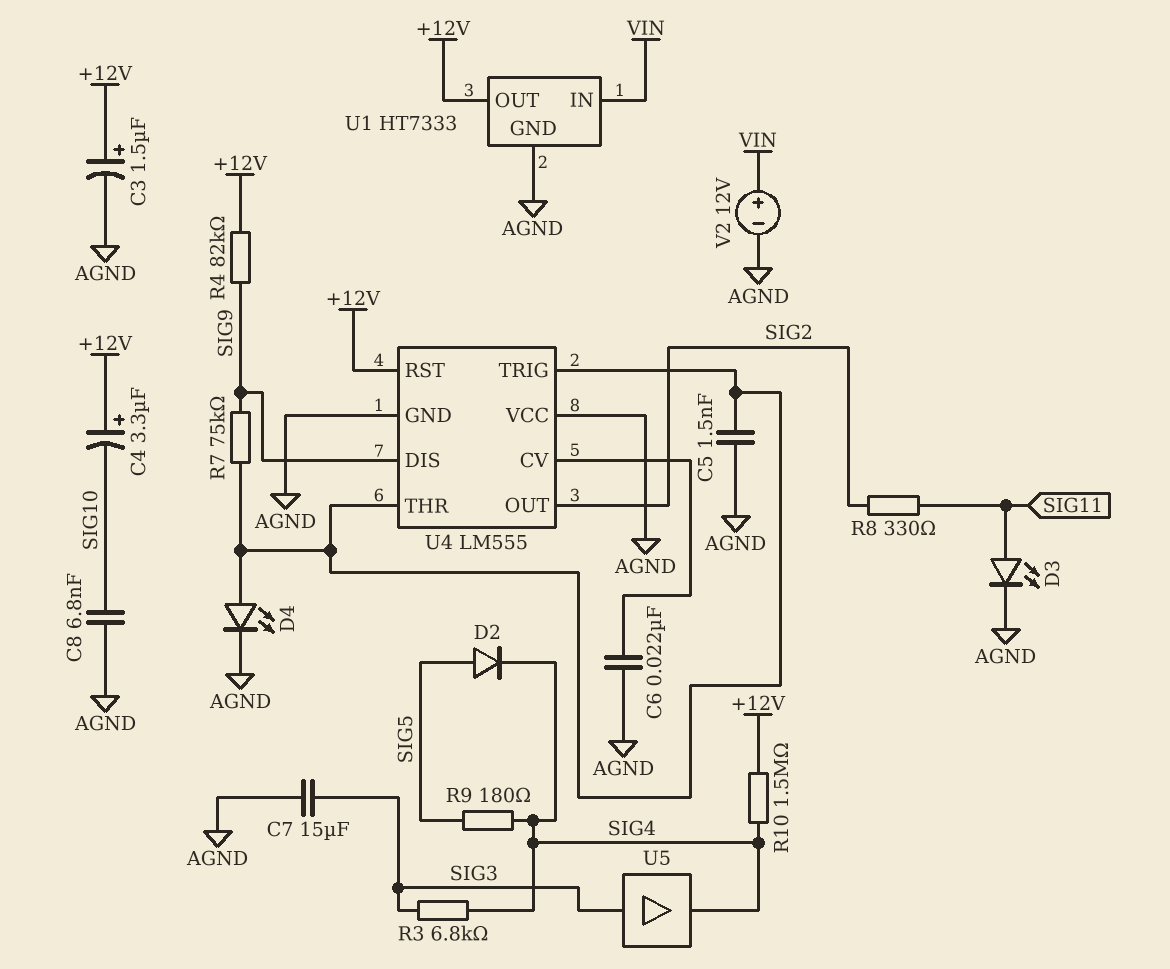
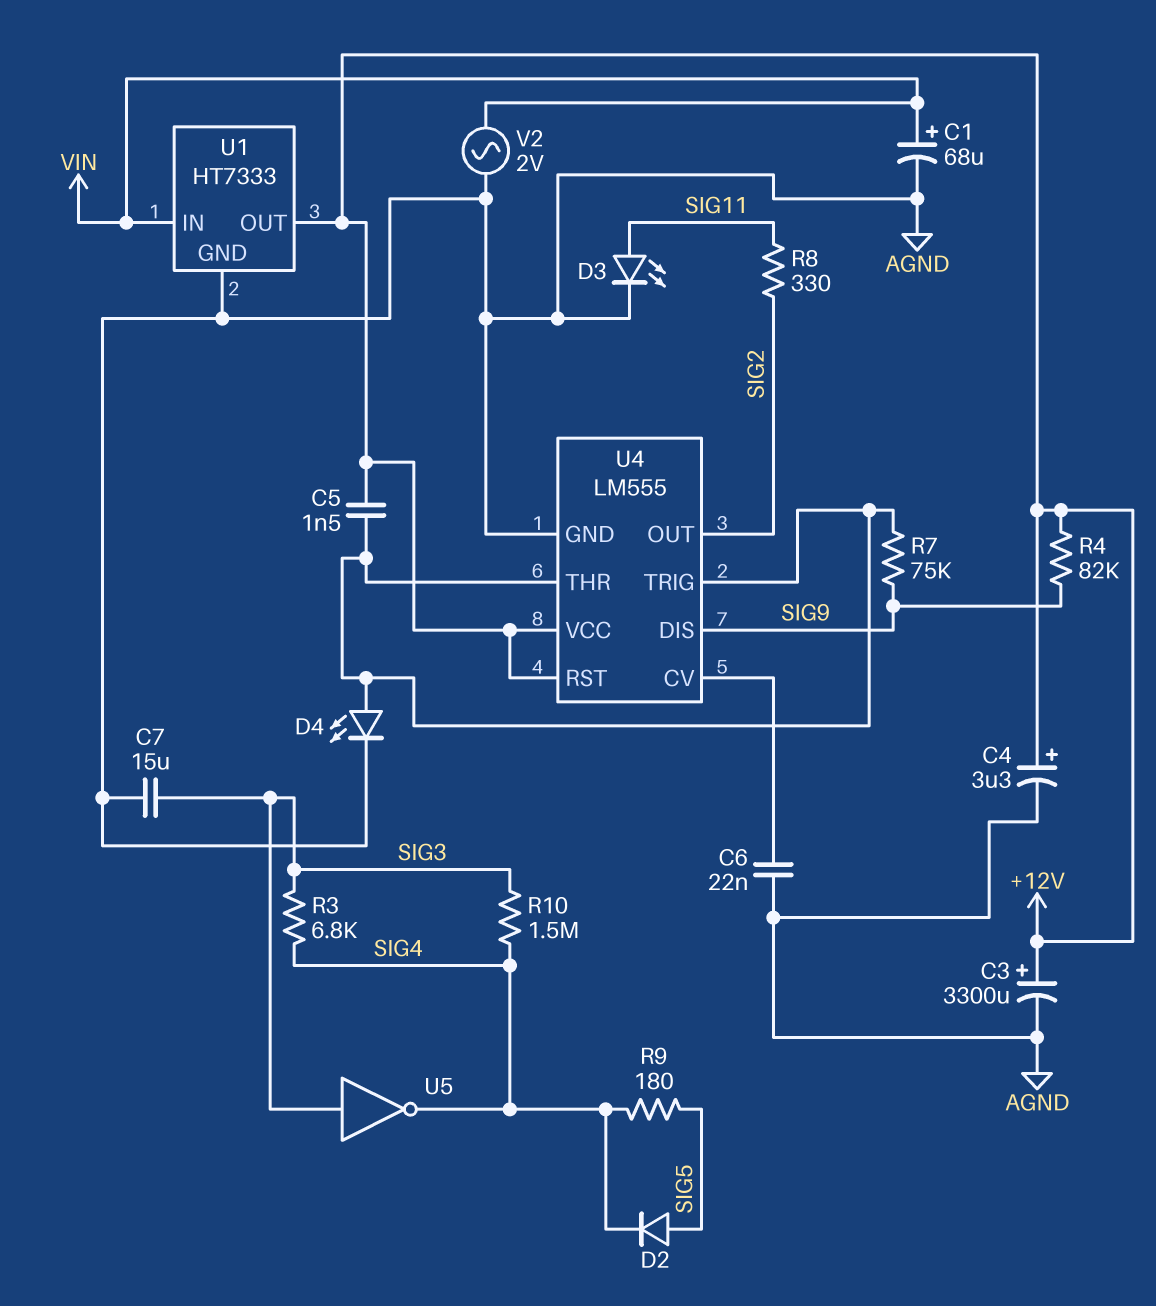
C1: none -> 68uF (plus VIN, minus AGND)
C3: 1.5uF (plus +12V, minus AGND) -> 3300uF (plus +12V, minus AGND)
C4: 3.3uF (plus +12V, minus SIG10) -> 3.3uF (plus +12V, minus AGND)
C5: 1.5nF (AGND, U4/THR) -> 1.5nF (+12V, U4/THR)
C8: 6.8nF (AGND, SIG10) -> none
R10: 1.5M (+12V, SIG4) -> 1.5M (SIG3, SIG4)
U4 pin VCC: AGND -> +12V
U5: buffer (in SIG3, out SIG4) -> NOT (in SIG3, out SIG4)
V2: 12V (plus VIN, minus AGND) -> AC 2V (AGND, VIN)

